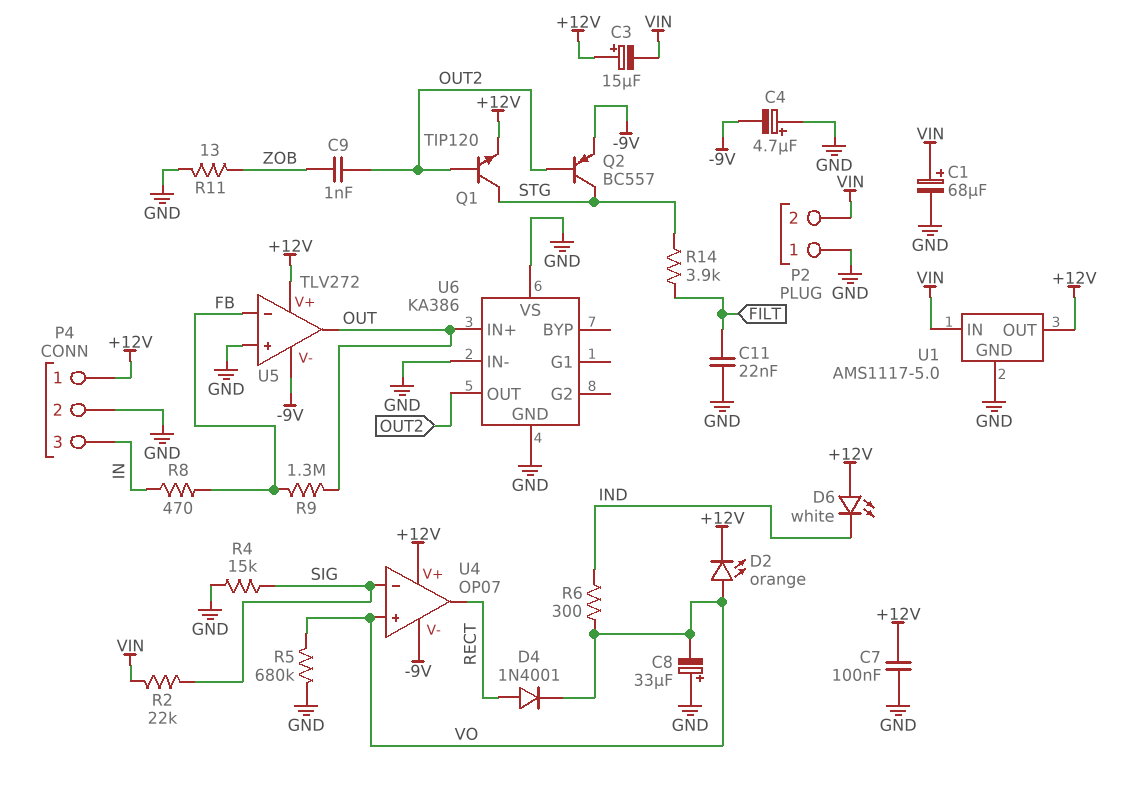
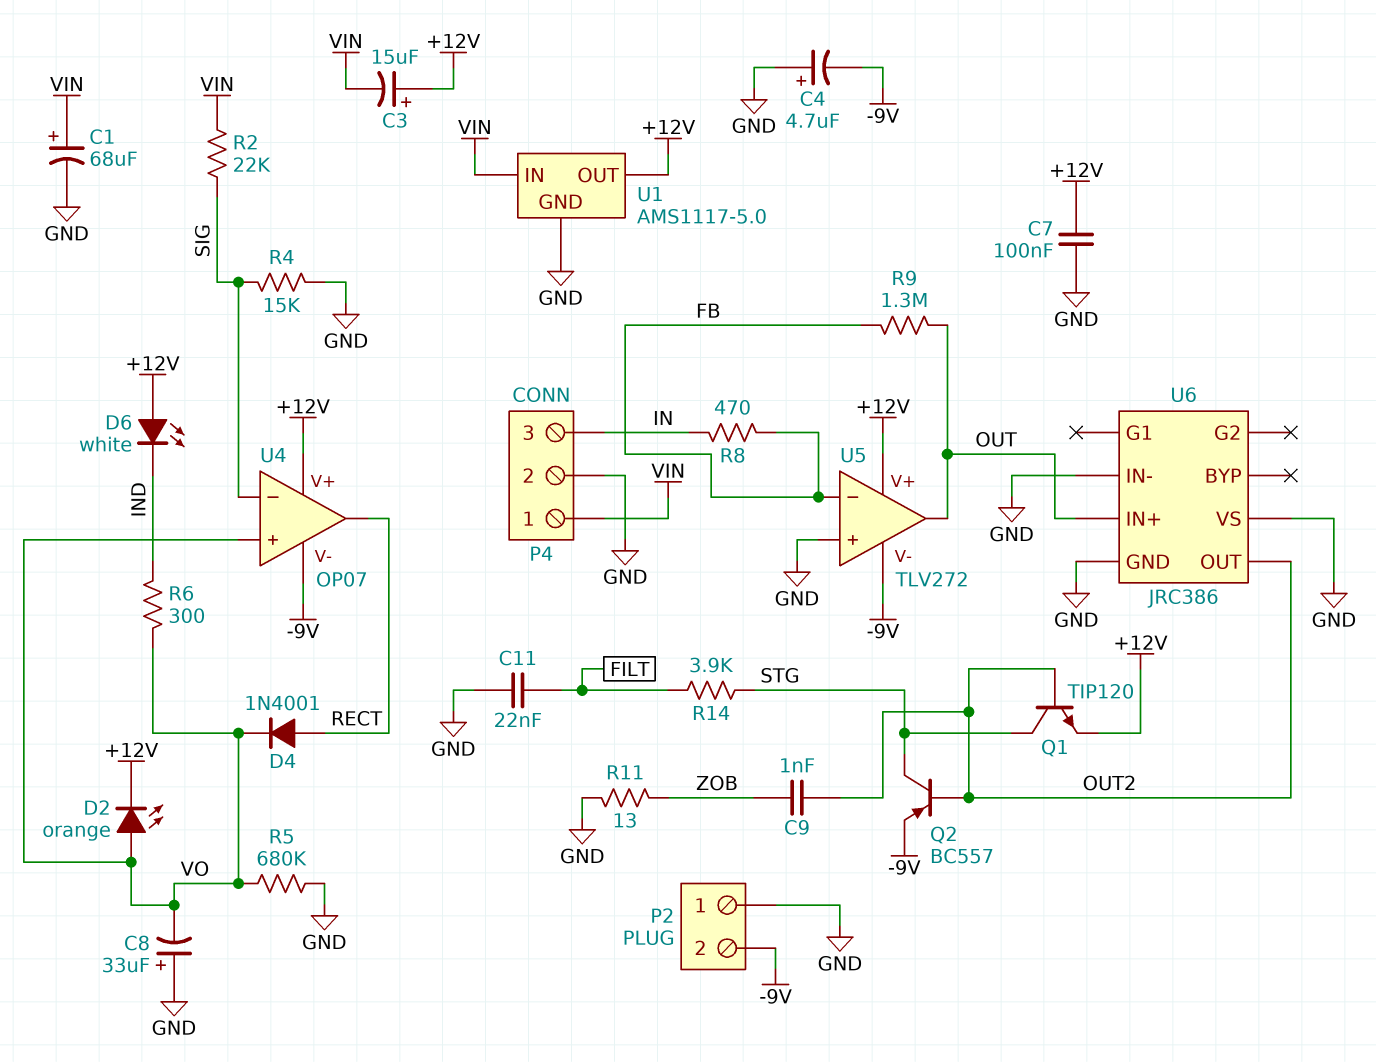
P2 pin 2: VIN -> -9V
P4 pin 1: +12V -> VIN
U6: KA386 -> JRC386

